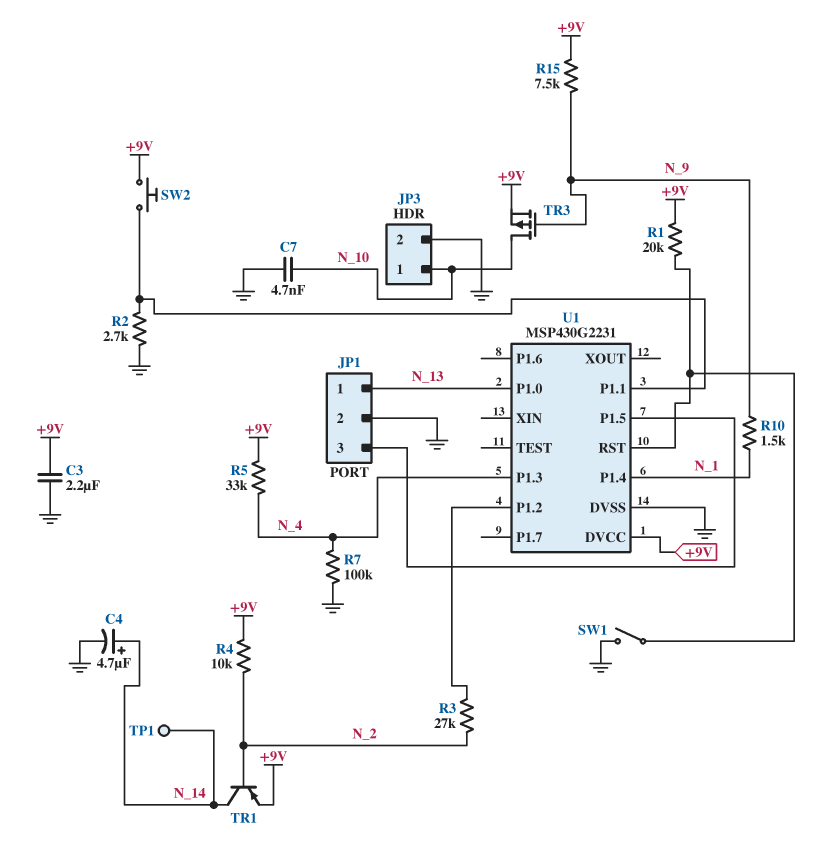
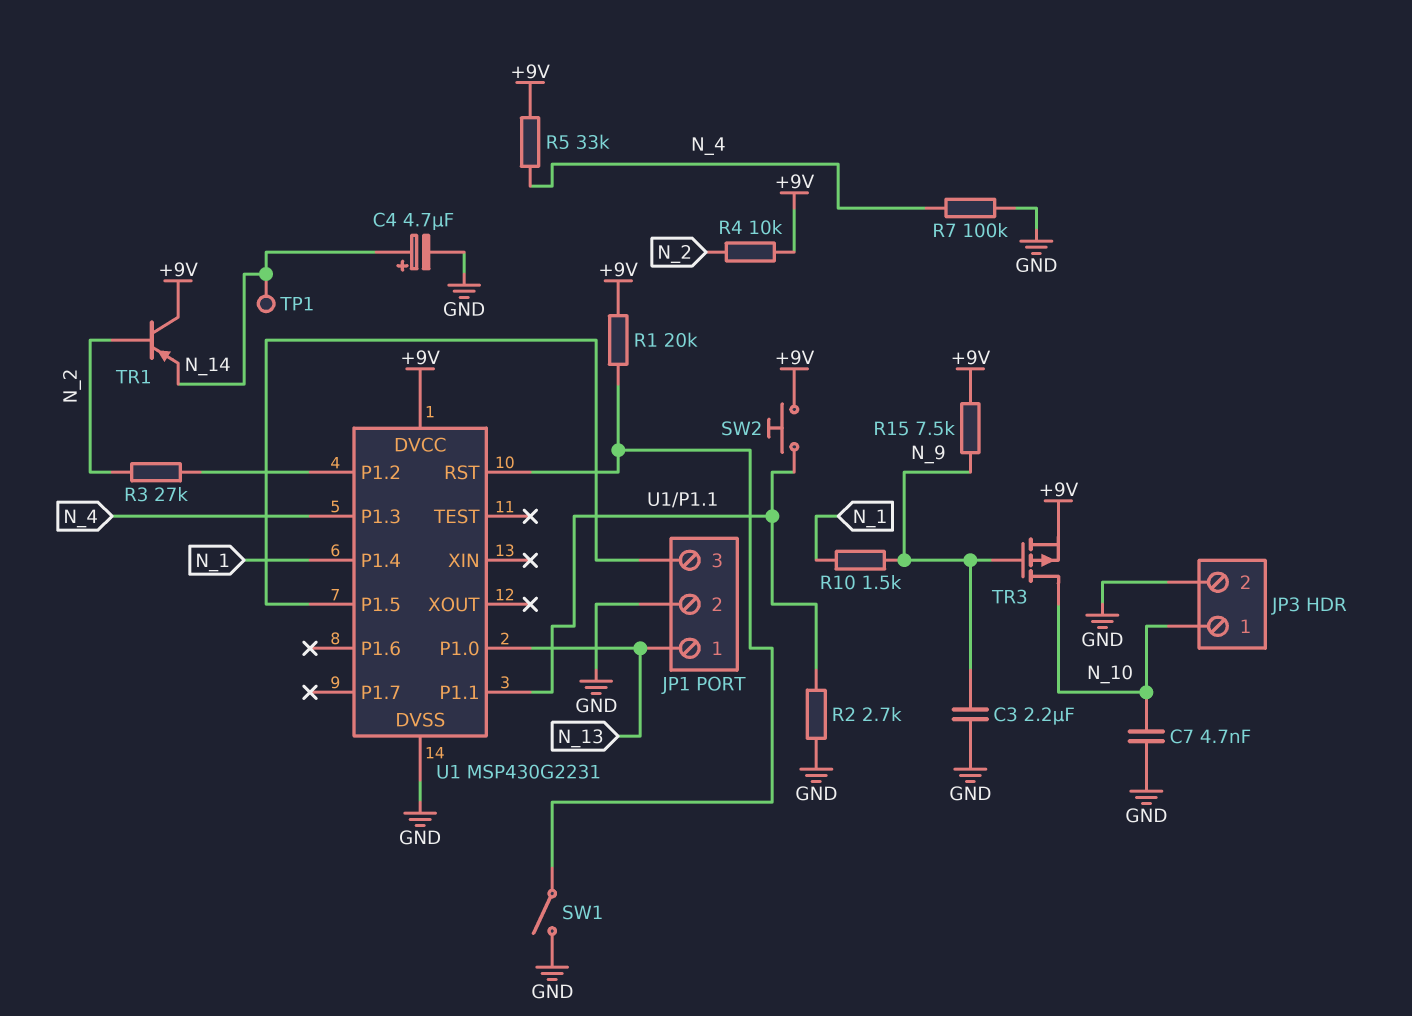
C3: 2.2uF (+9V, GND) -> 2.2uF (GND, N_9)
TR1: PNP (B N_2, C N_14, E +9V) -> PNP (B N_2, C +9V, E N_14)

